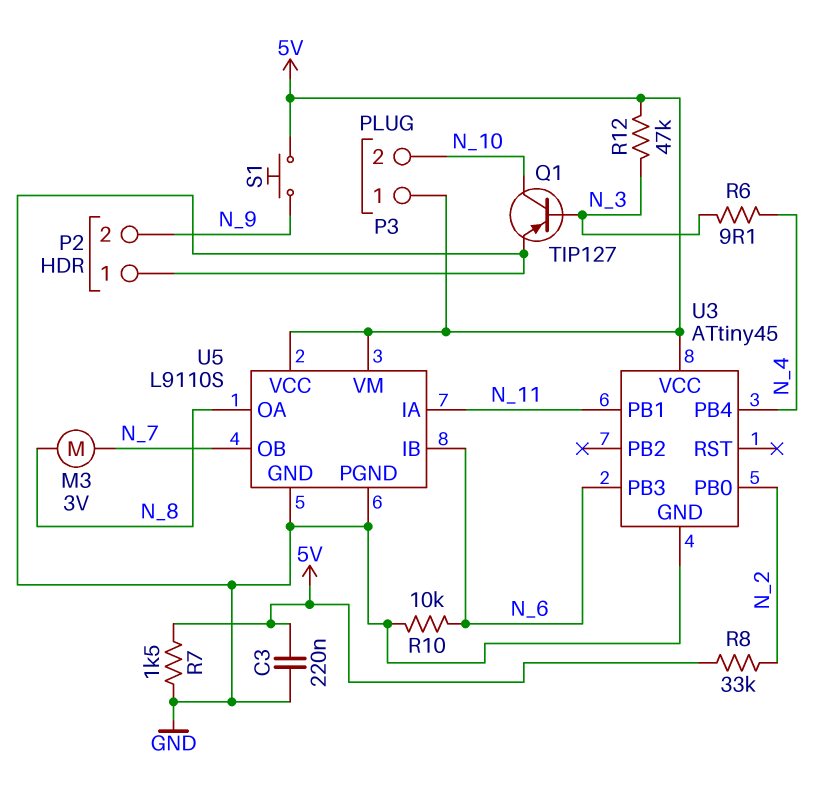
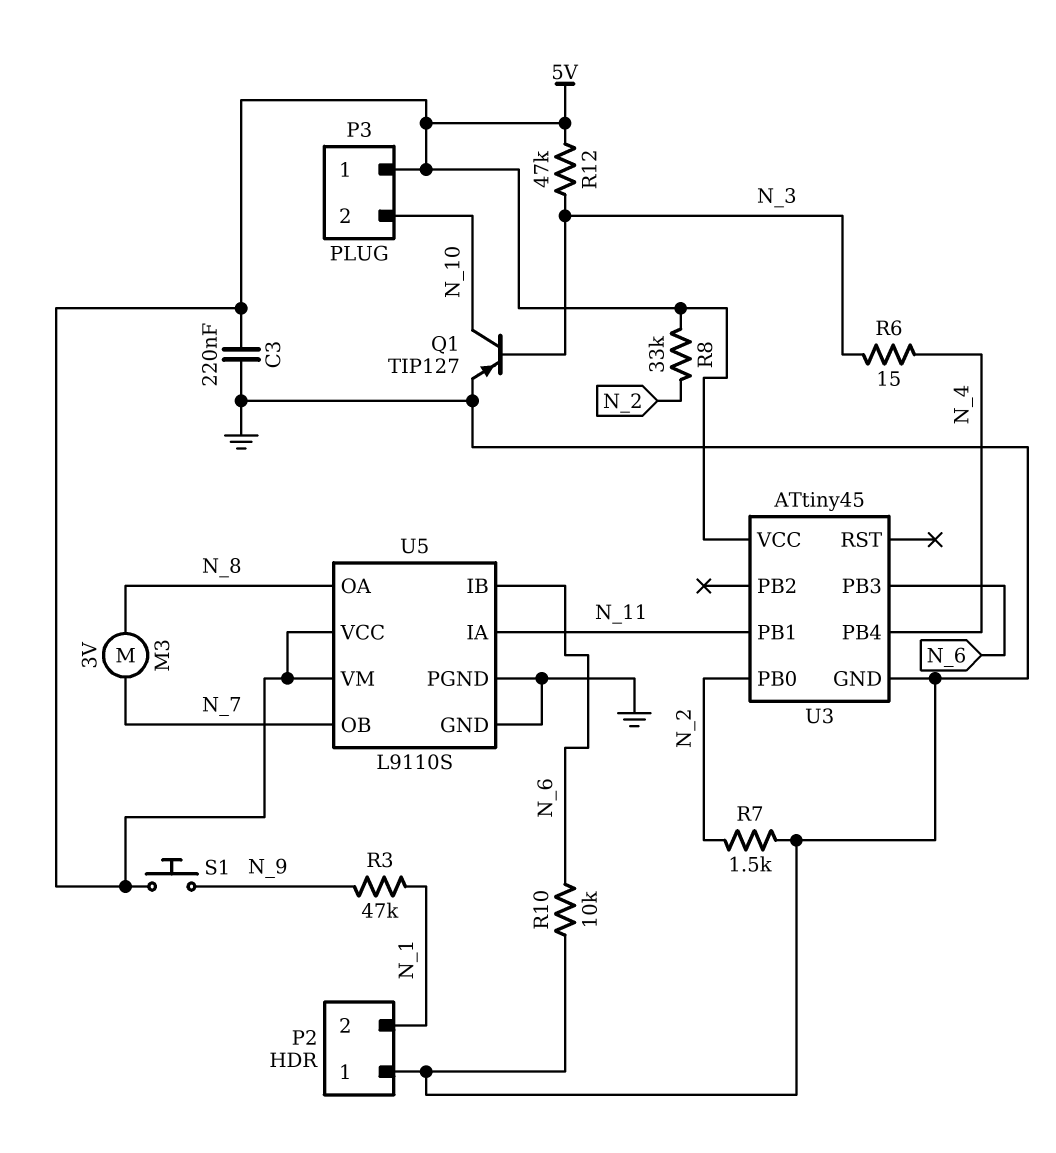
P2 pin 2: N_9 -> N_1
R3: none -> 47k (N_1, N_9)
R6: 9.1 (N_3, N_4) -> 15 (N_3, N_4)
R7: 1.5k (5V, GND) -> 1.5k (GND, N_2)

